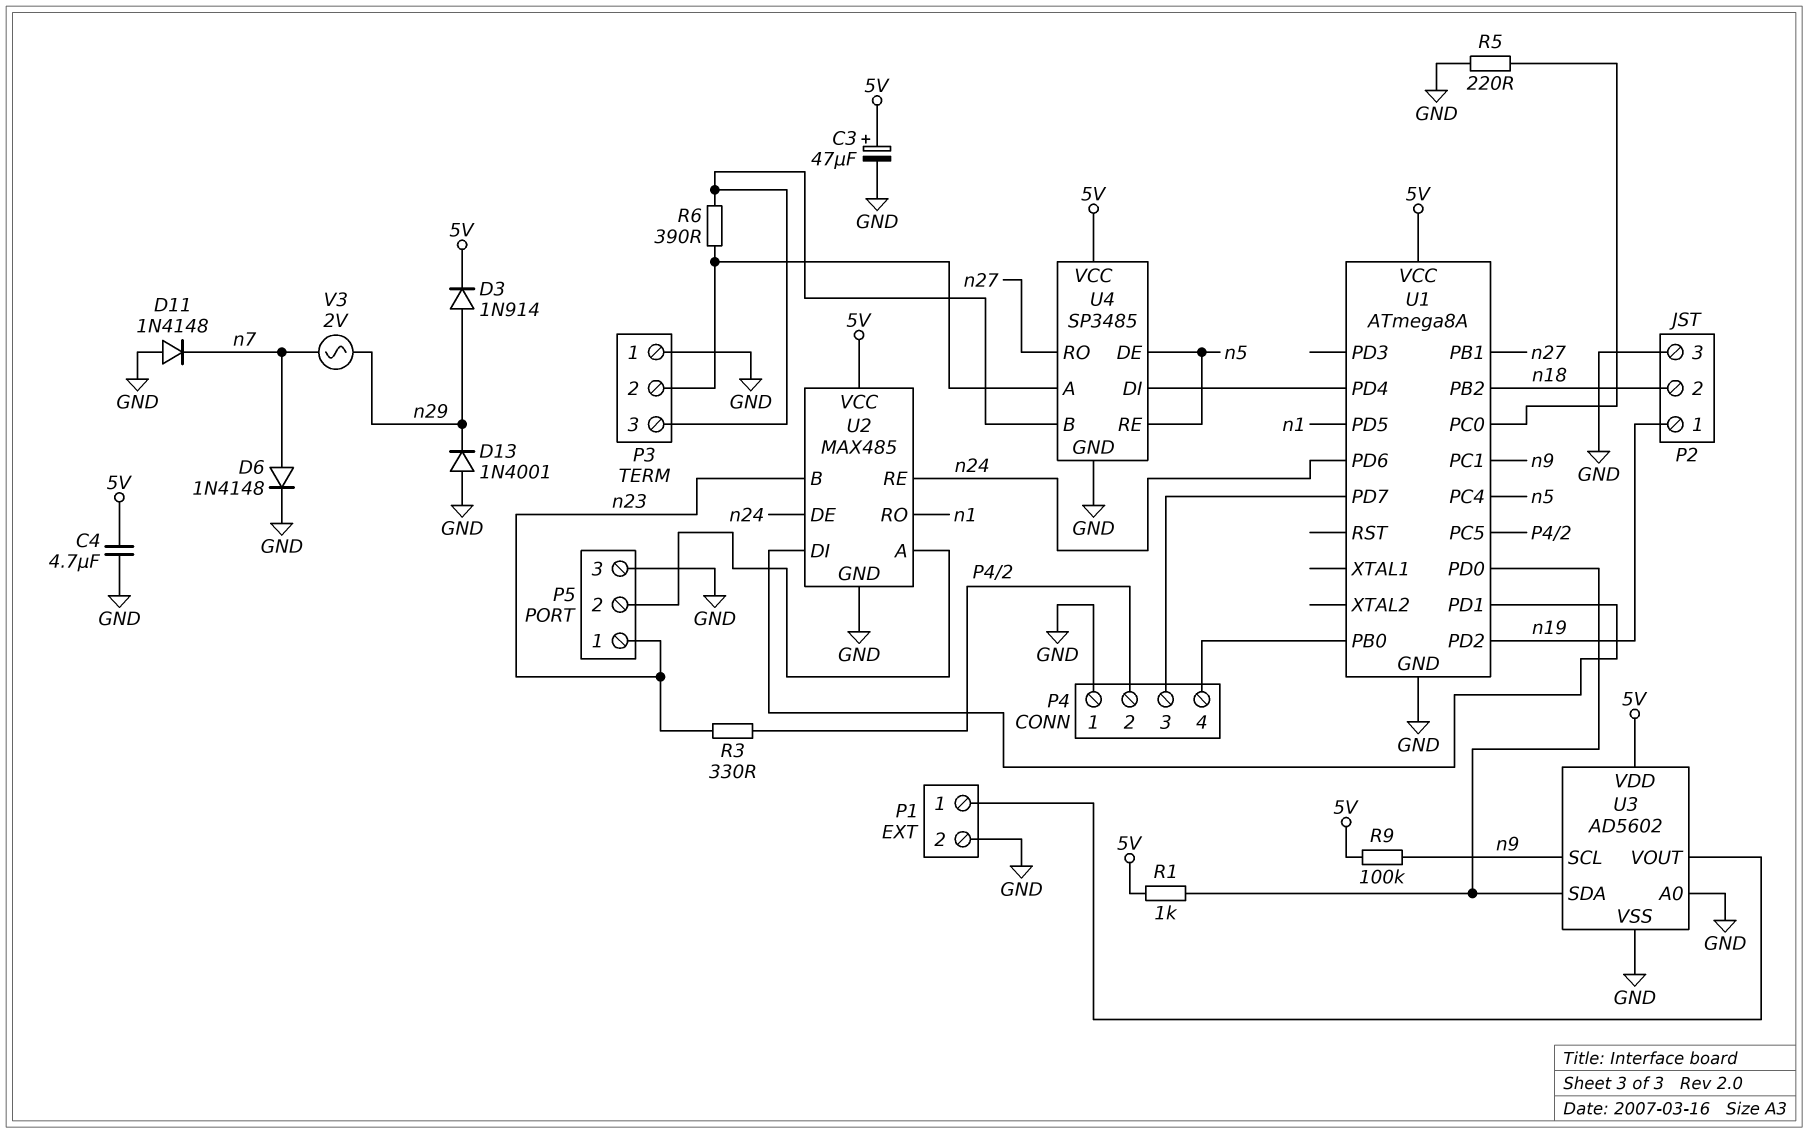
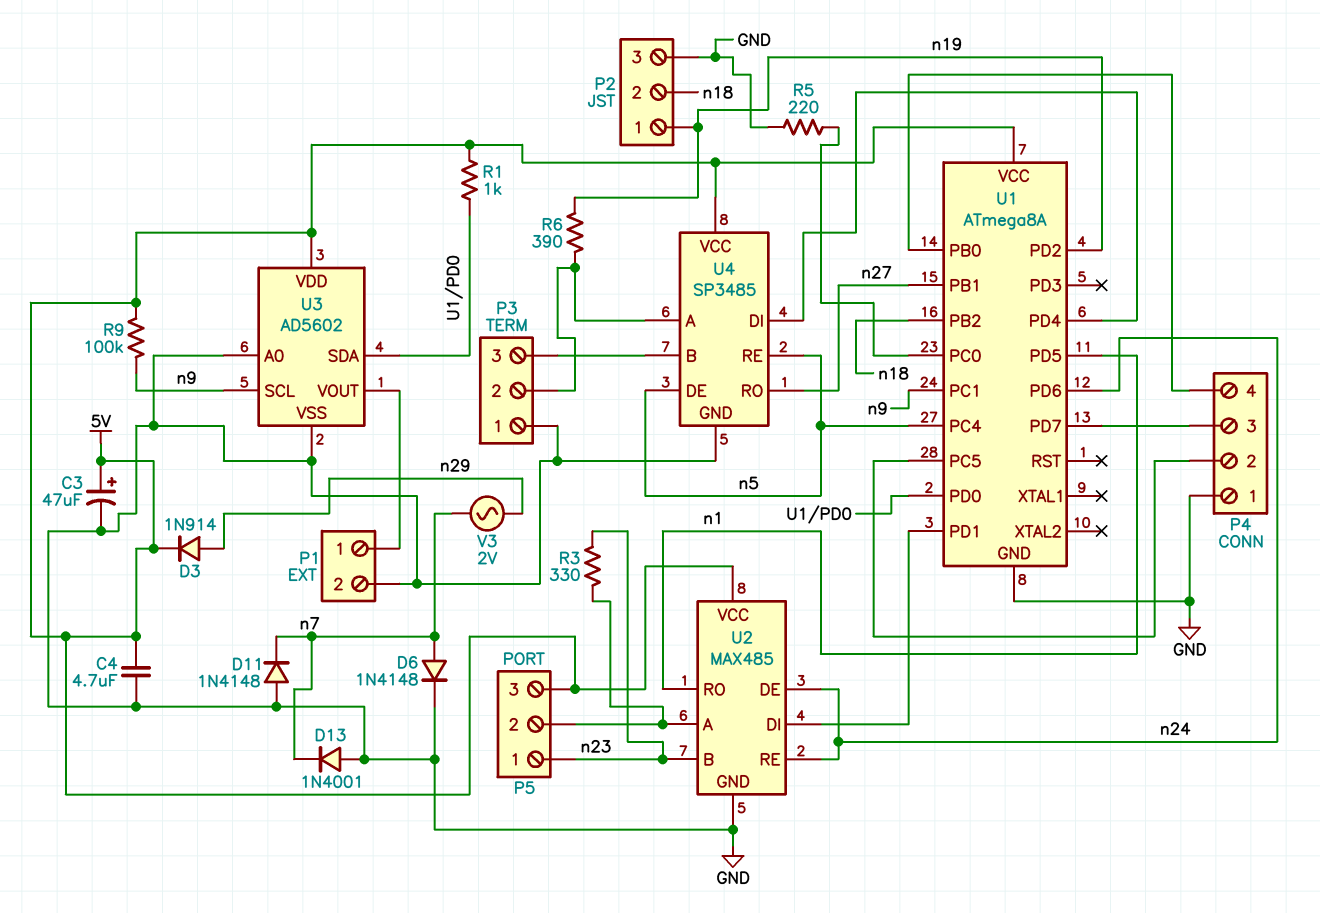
D13: diode 1N4001 (A GND, K n29) -> diode 1N4001 (A GND, K n7)
P5 pin 3: GND -> 5V
R3: 330 (P4/2, n23) -> 330 (P5/2, n23)
R6: 390 (P3/2, P3/3) -> 390 (P3/2, n19)

